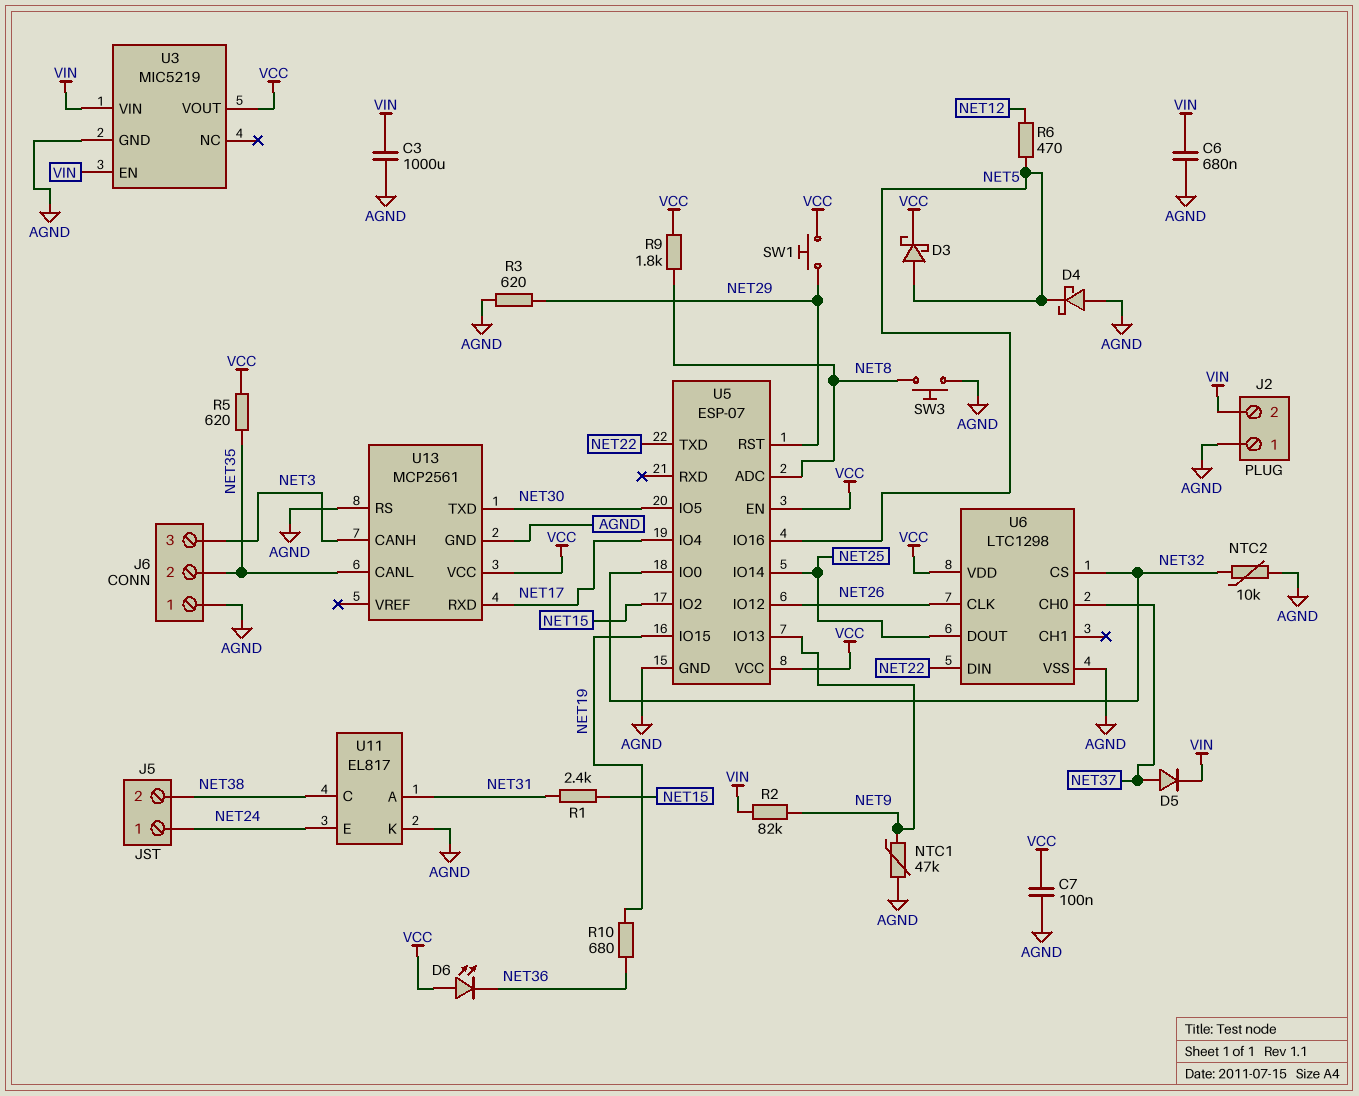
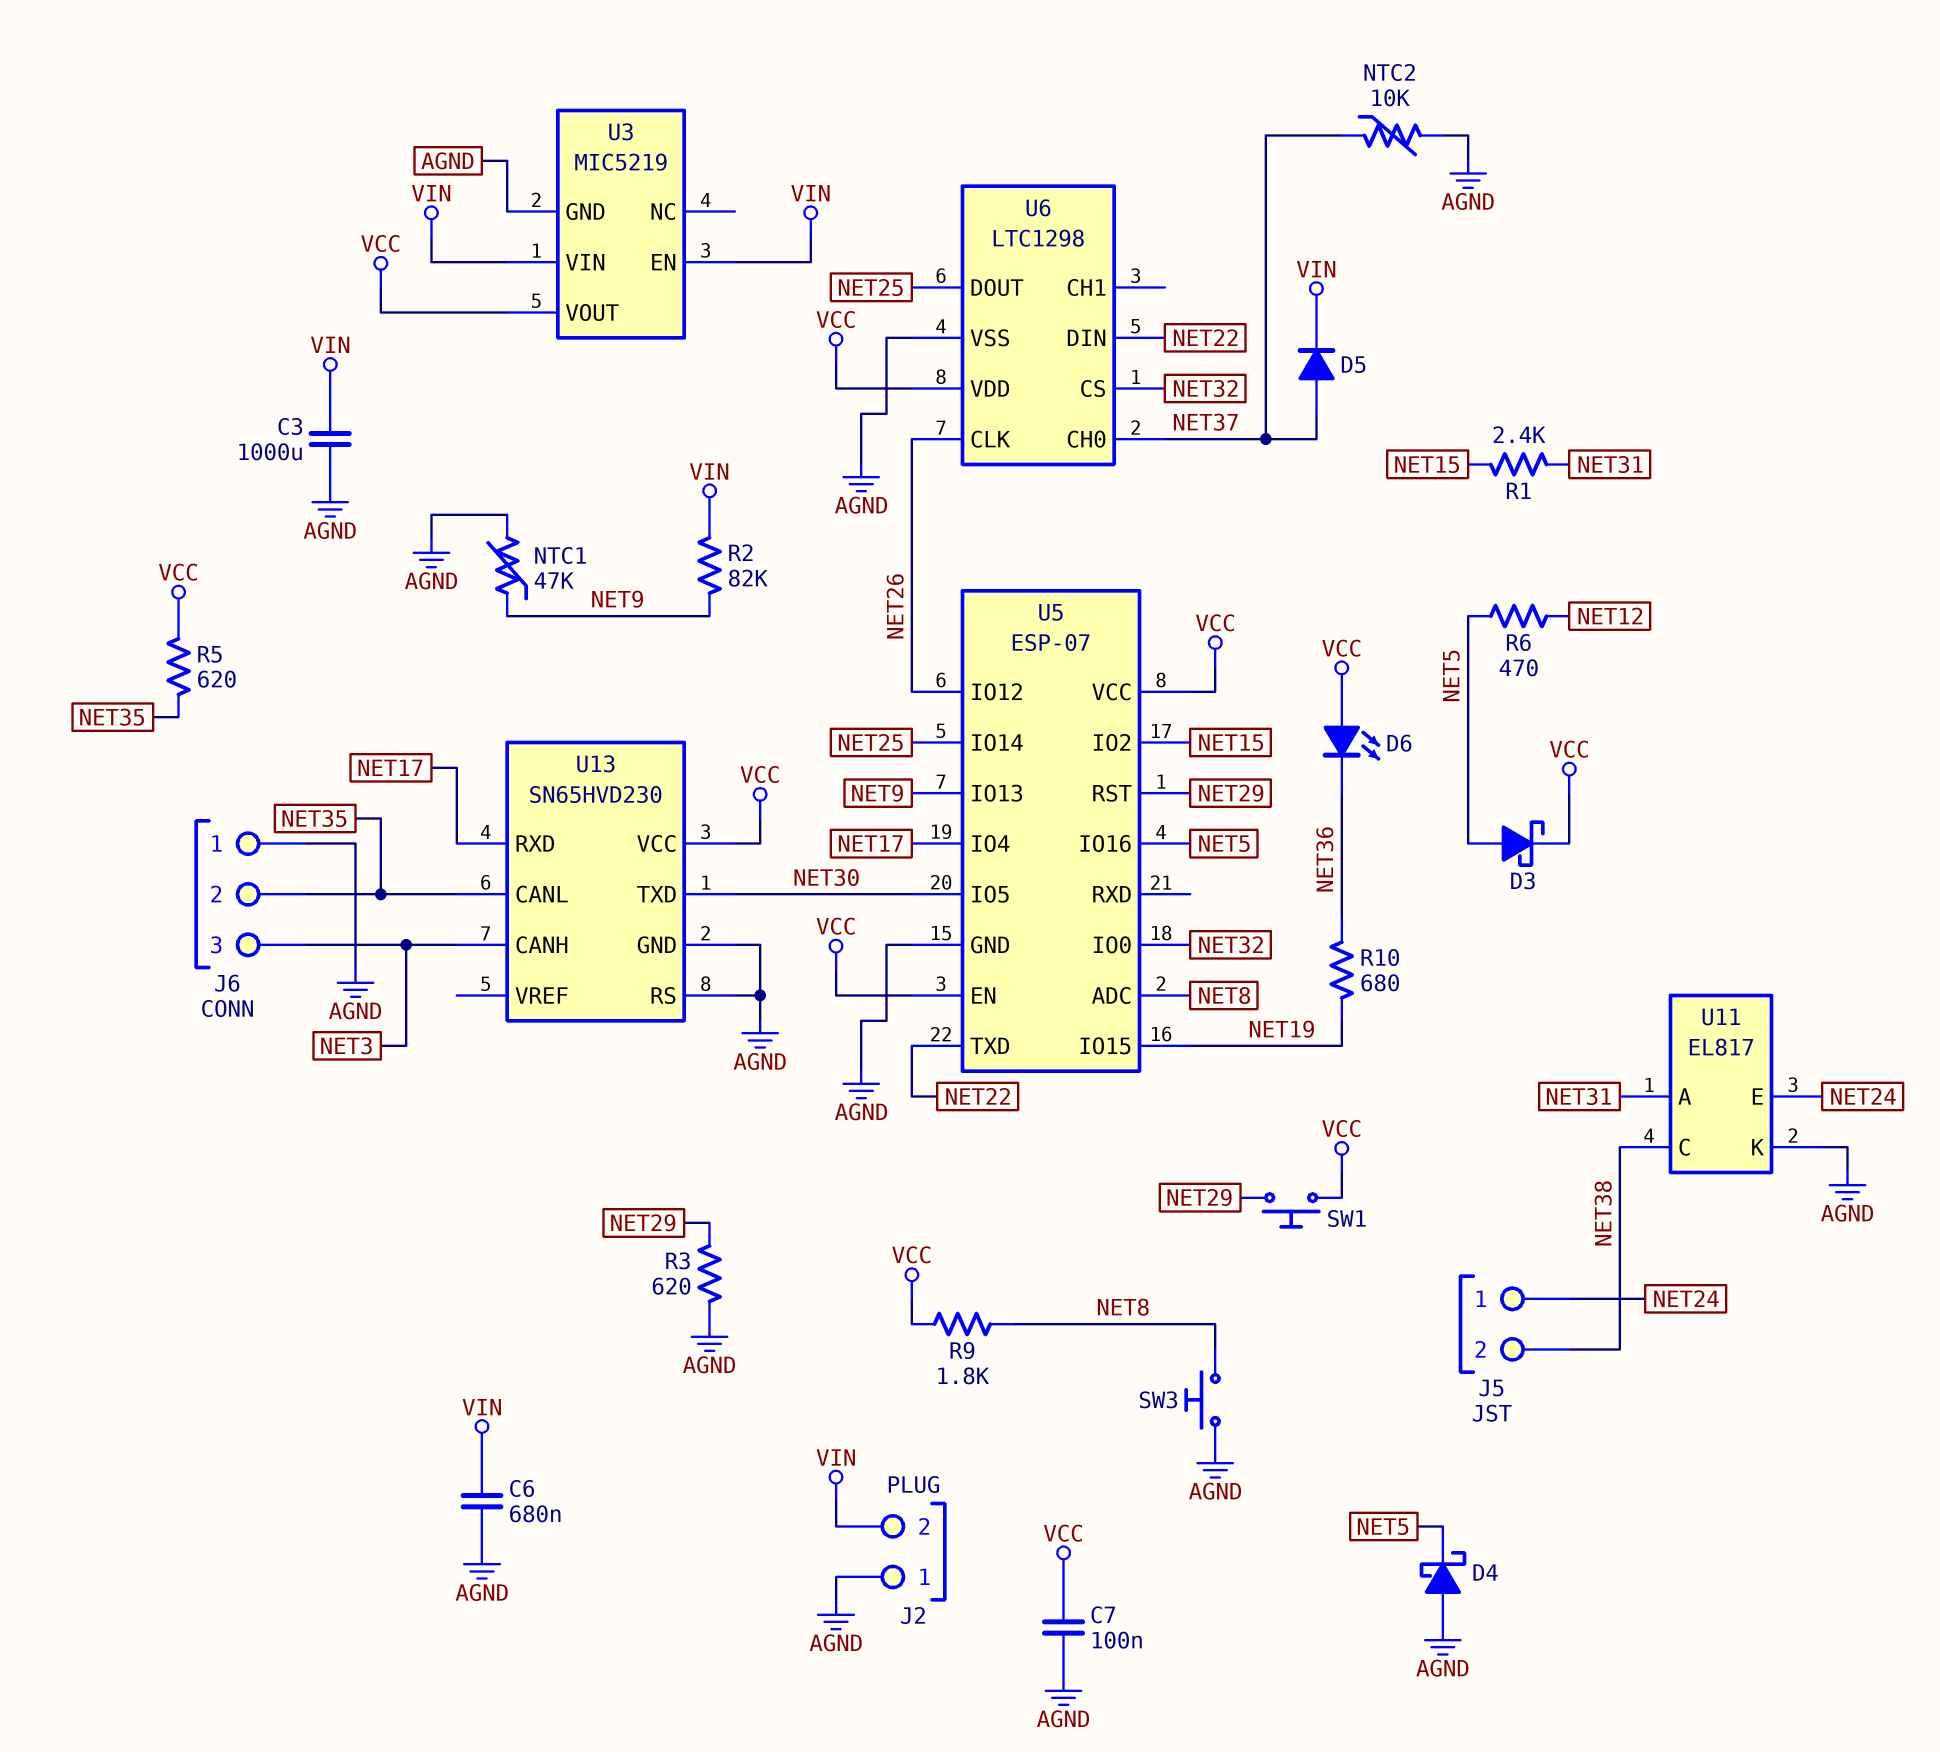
NTC2: 10k (AGND, NET32) -> 10k (AGND, NET37)
U13: MCP2561 -> SN65HVD230

